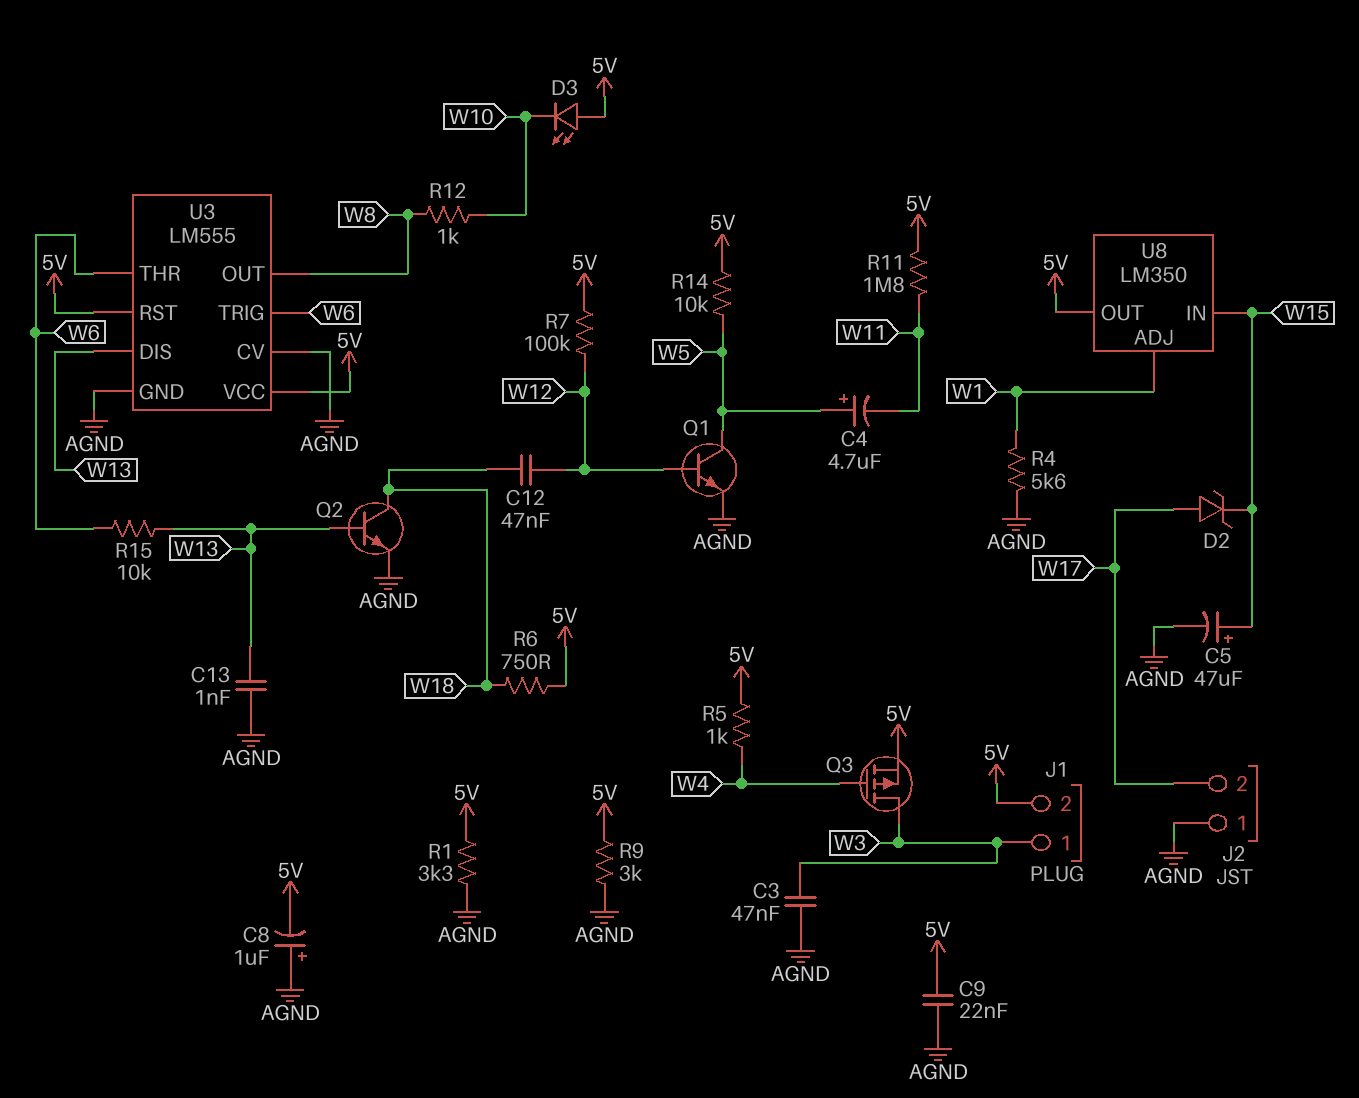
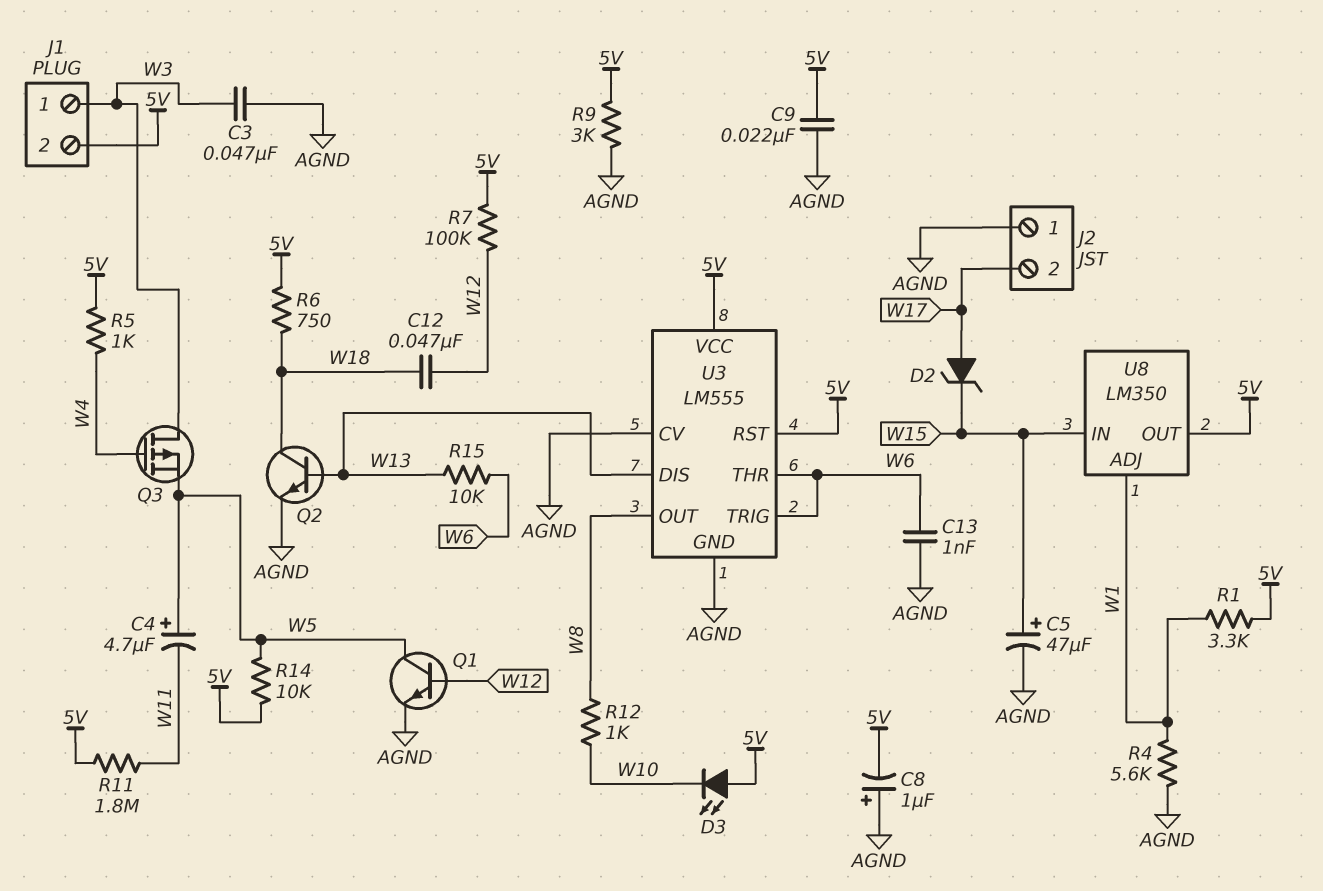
C13: 1nF (AGND, W13) -> 1nF (AGND, W6)
Q3: PMOS (G W4, D W3, S 5V) -> PMOS (G W4, D W3, S W5)
R1: 3.3k (5V, AGND) -> 3.3k (5V, W1)

